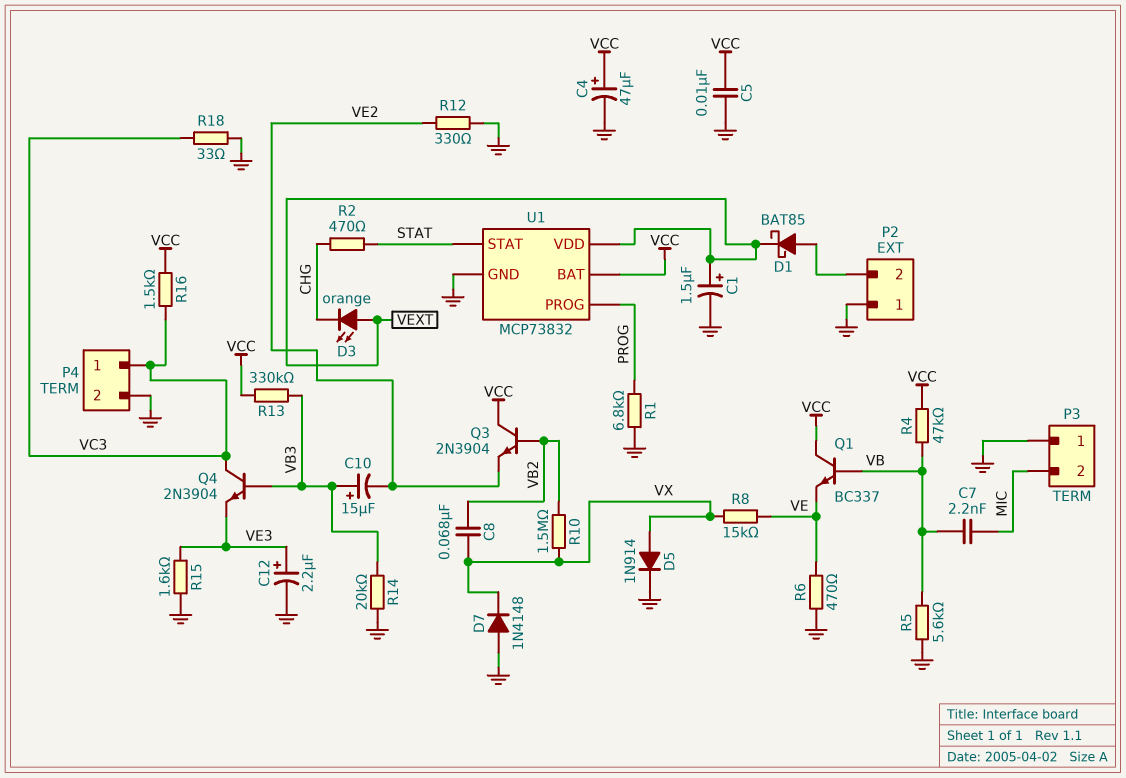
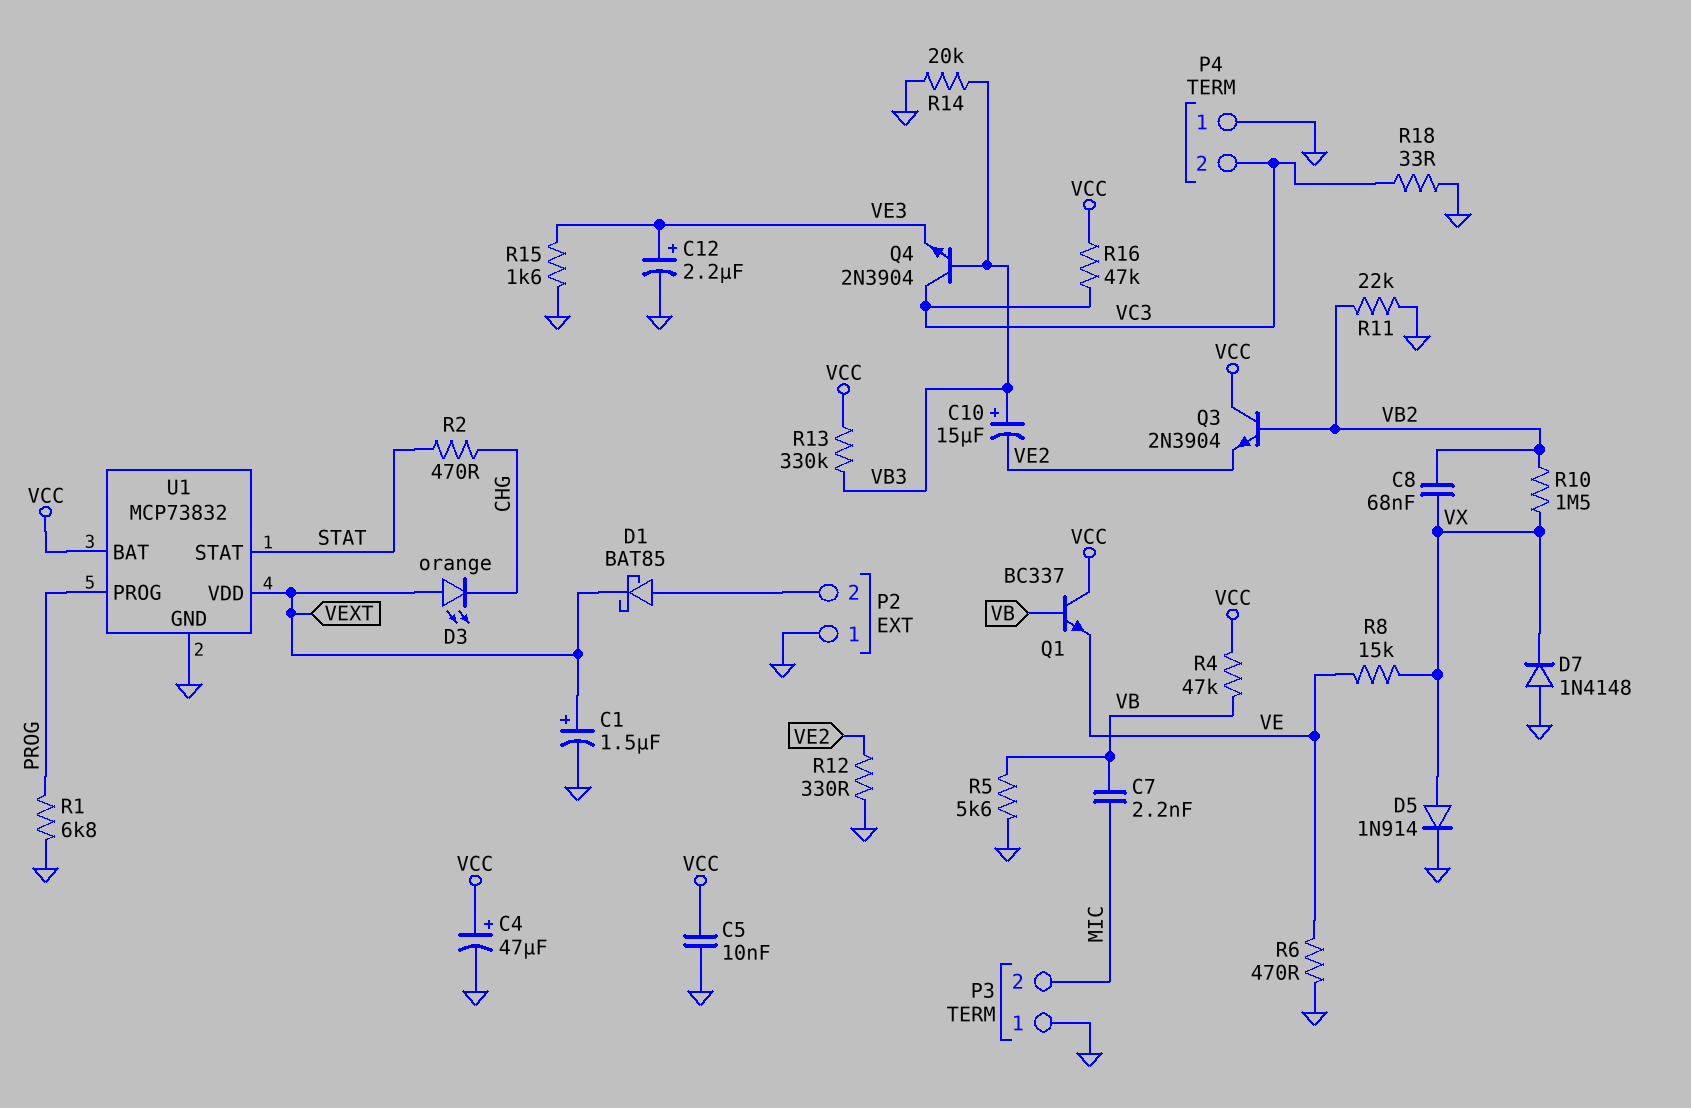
P4 pin 1: VC3 -> GND
P4 pin 2: GND -> VC3
R11: none -> 22k (GND, VB2)
R16: 1.5k (VC3, VCC) -> 47k (VC3, VCC)

